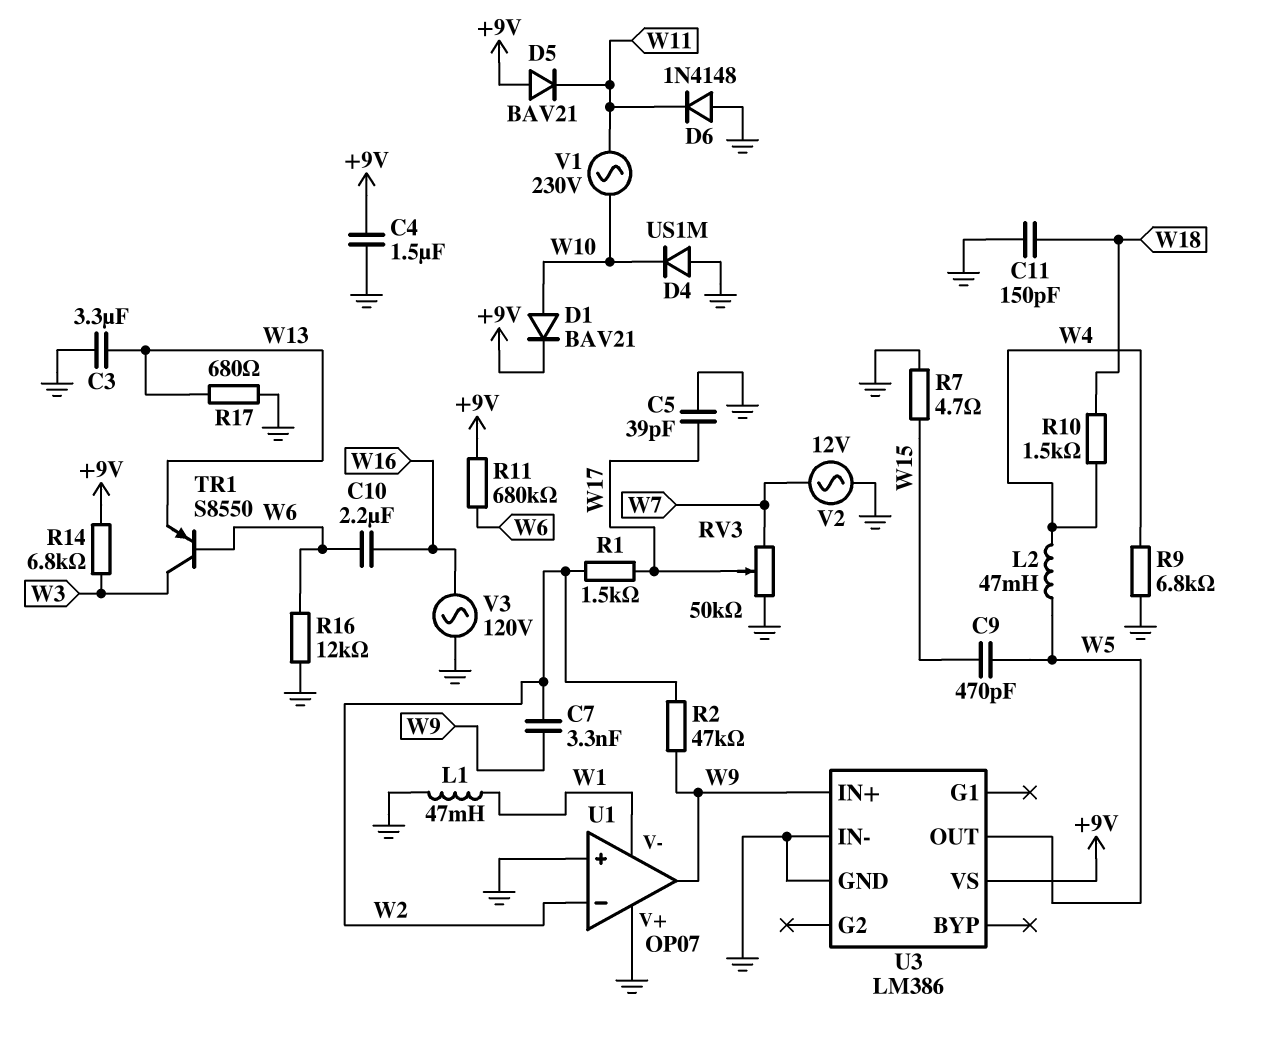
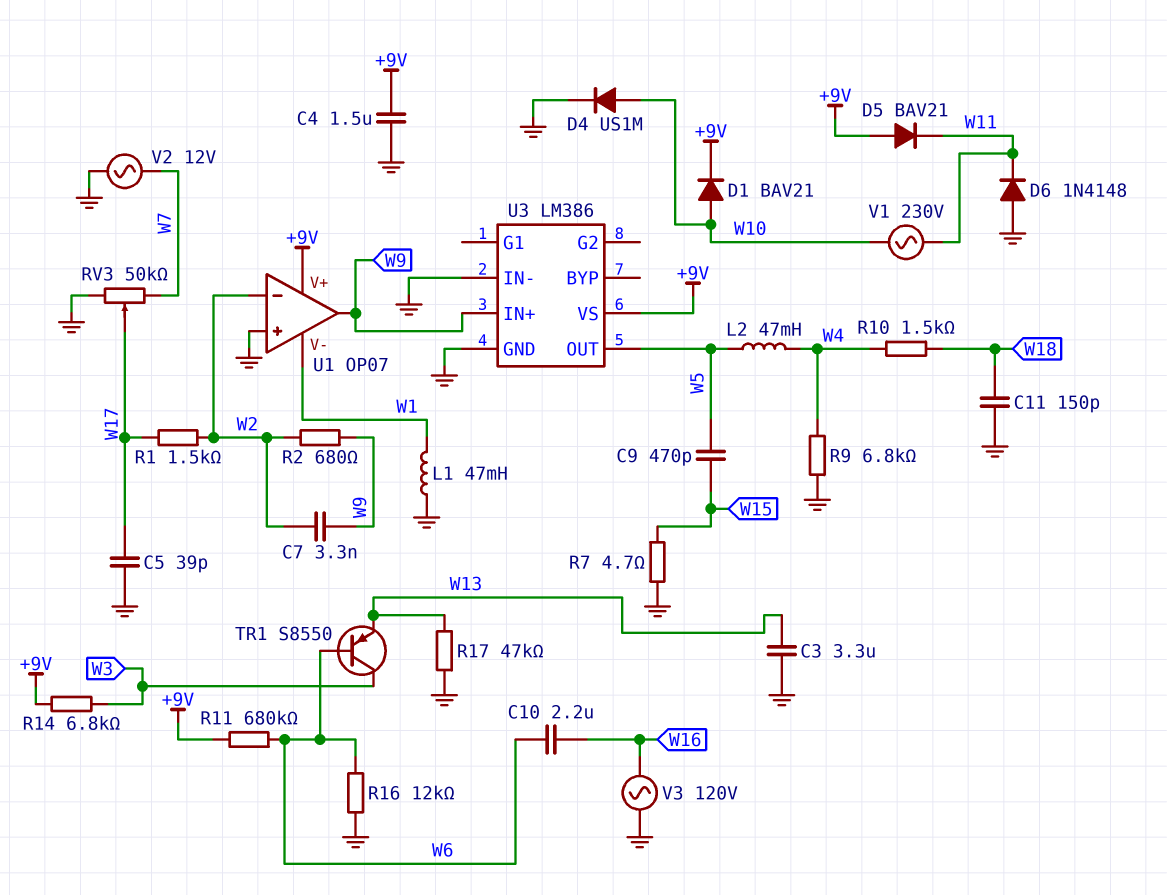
D4: diode US1M (A GND, K W10) -> diode US1M (A W10, K GND)
R2: 47k (W2, W9) -> 680 (W2, W9)
R17: 680 (GND, W13) -> 47k (GND, W13)
U1 pin V+: GND -> +9V

